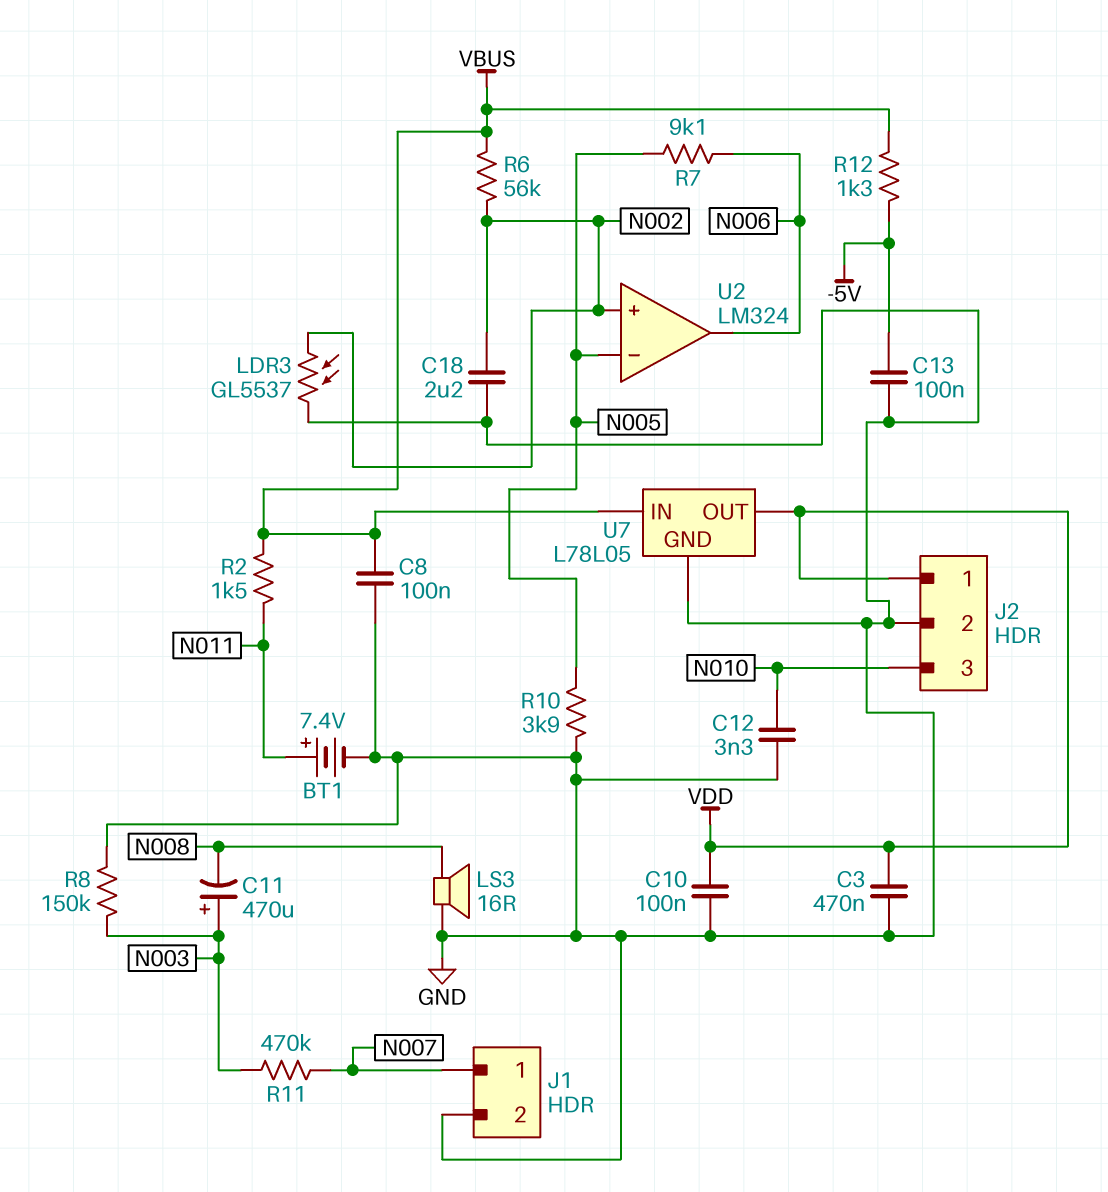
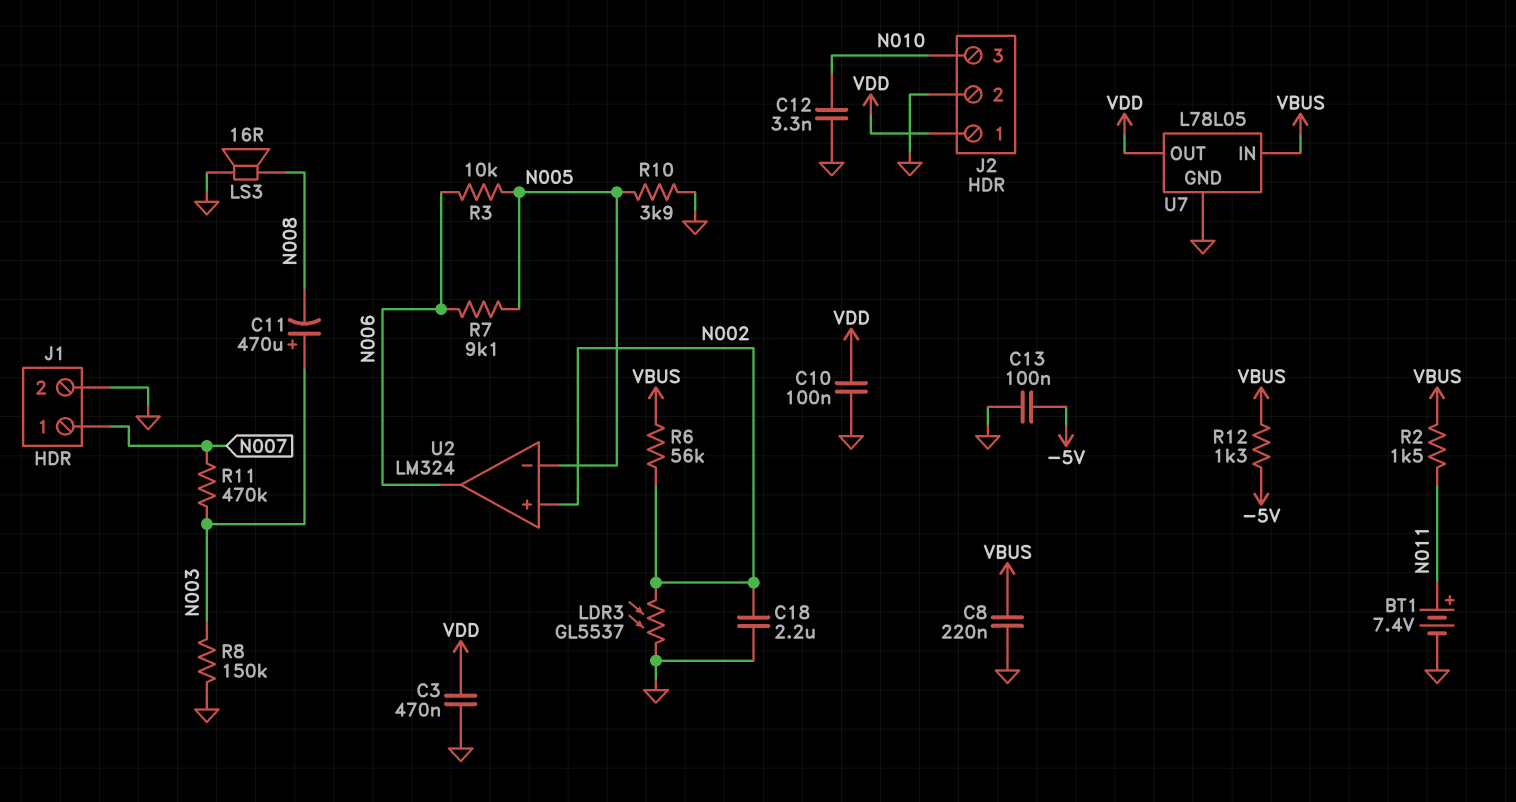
C8: 100nF (GND, VBUS) -> 220nF (GND, VBUS)
R3: none -> 10k (N005, N006)

